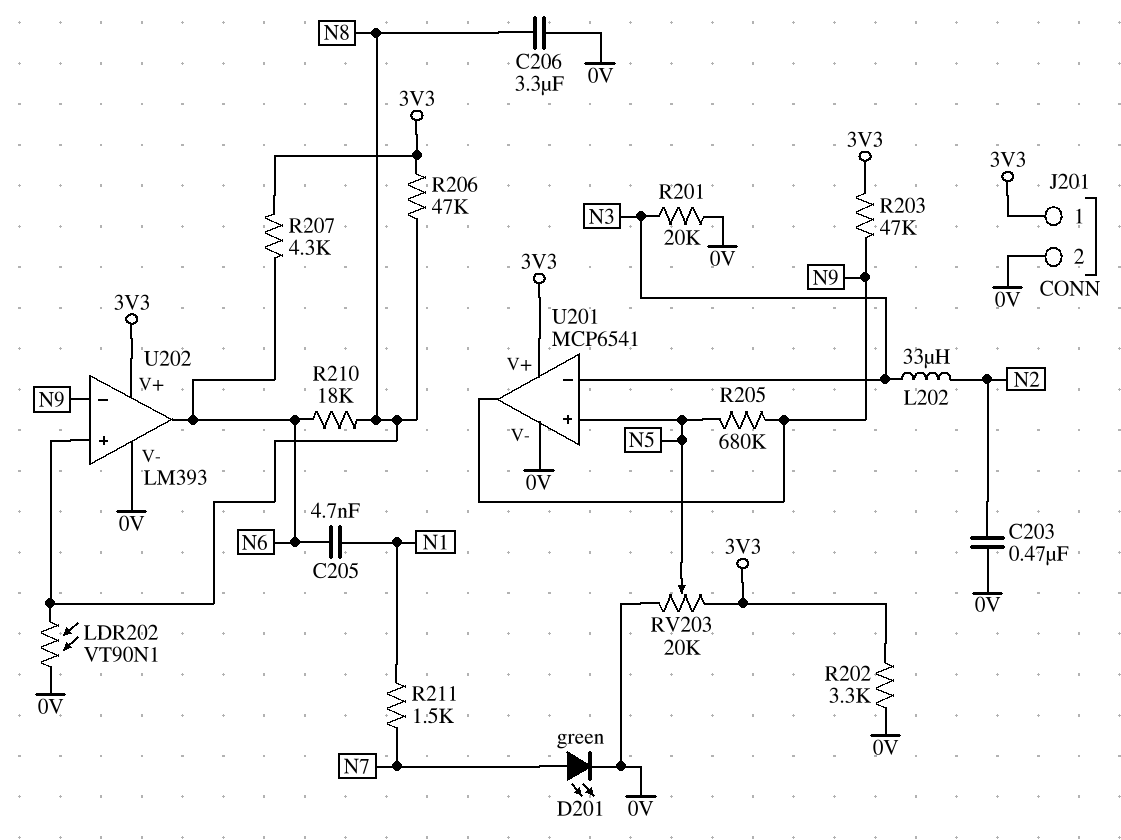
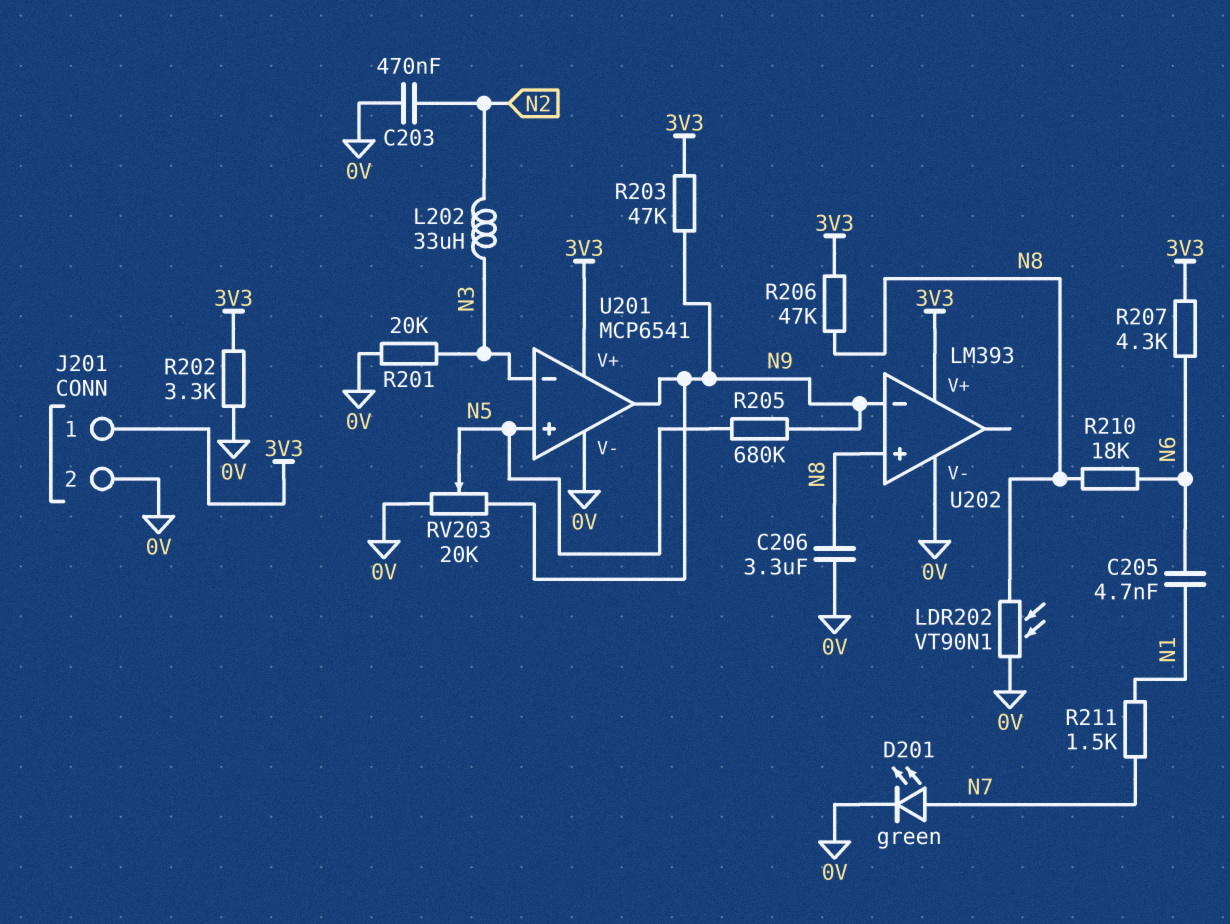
RV203: 20k (0V, 3V3, wiper N5) -> 20k (0V, N9, wiper N5)
U202 pin out: N6 -> none

